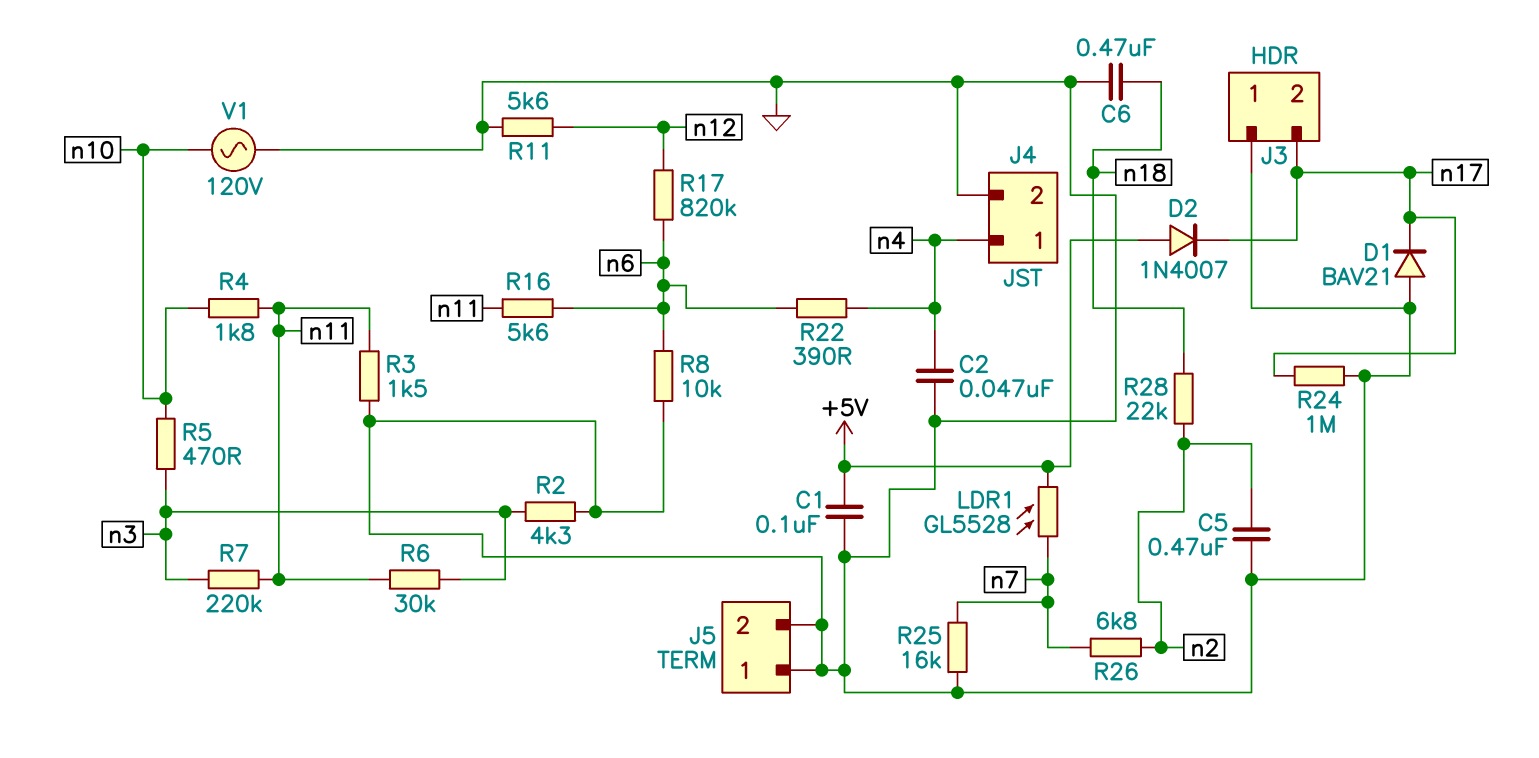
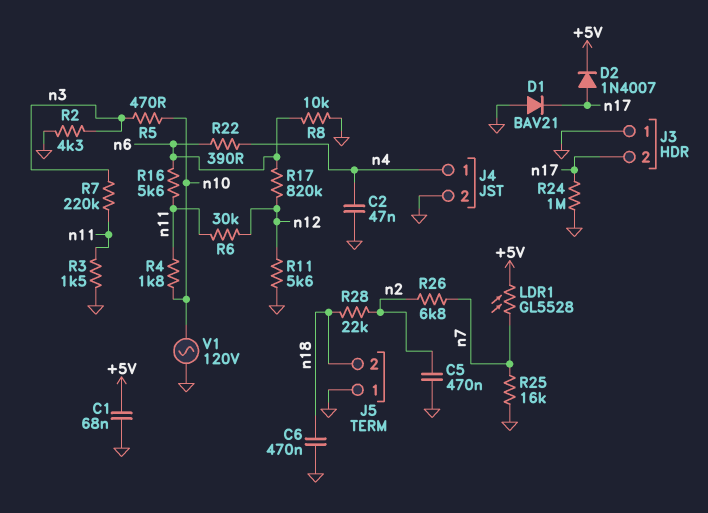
C1: 100nF (+5V, GND) -> 68nF (+5V, GND)
D2: diode 1N4007 (A +5V, K n17) -> diode 1N4007 (A n17, K +5V)
J5 pin 2: GND -> n18
R6: 30k (n3, n11) -> 30k (n11, n12)

